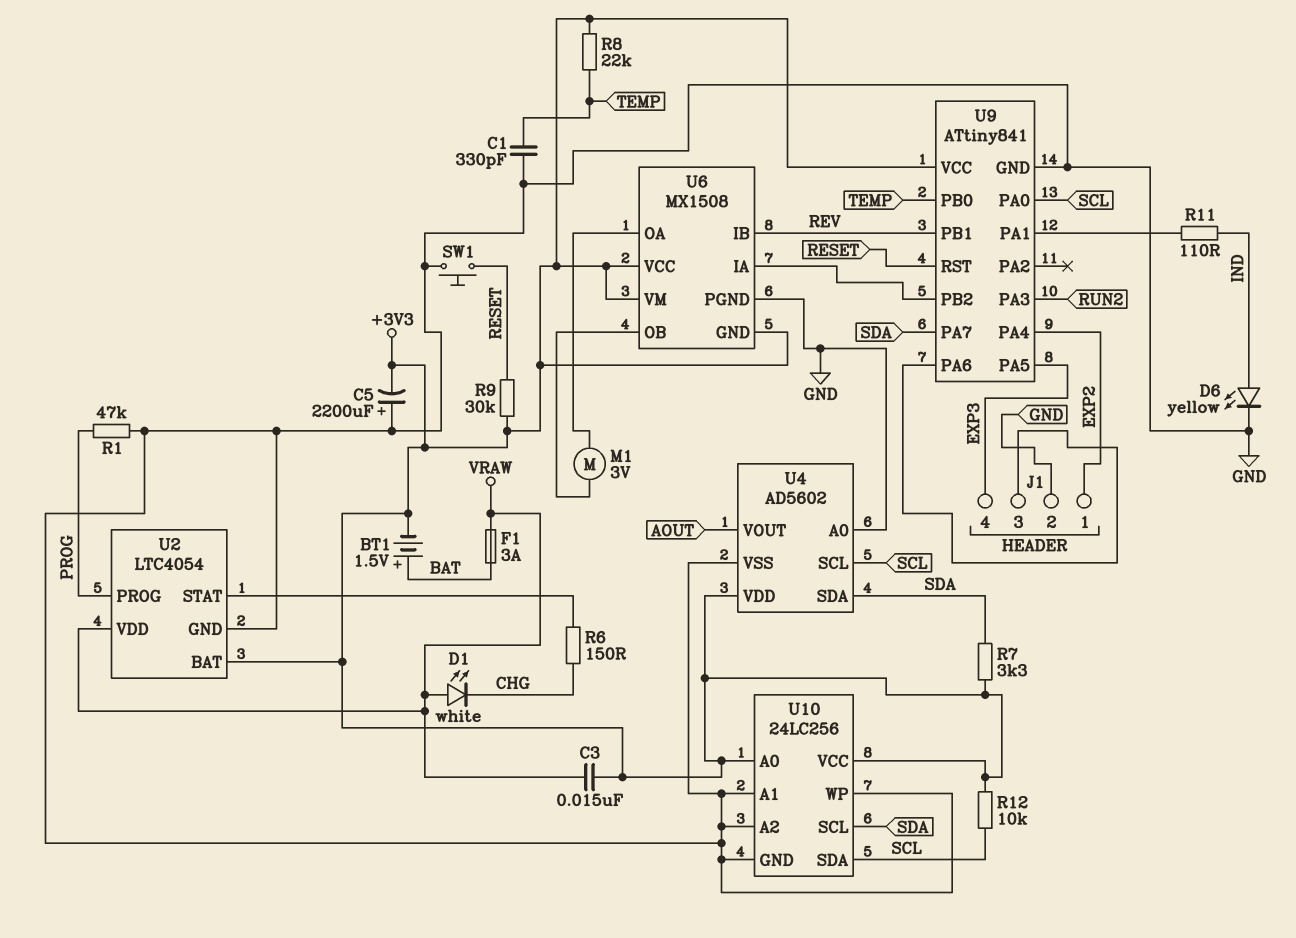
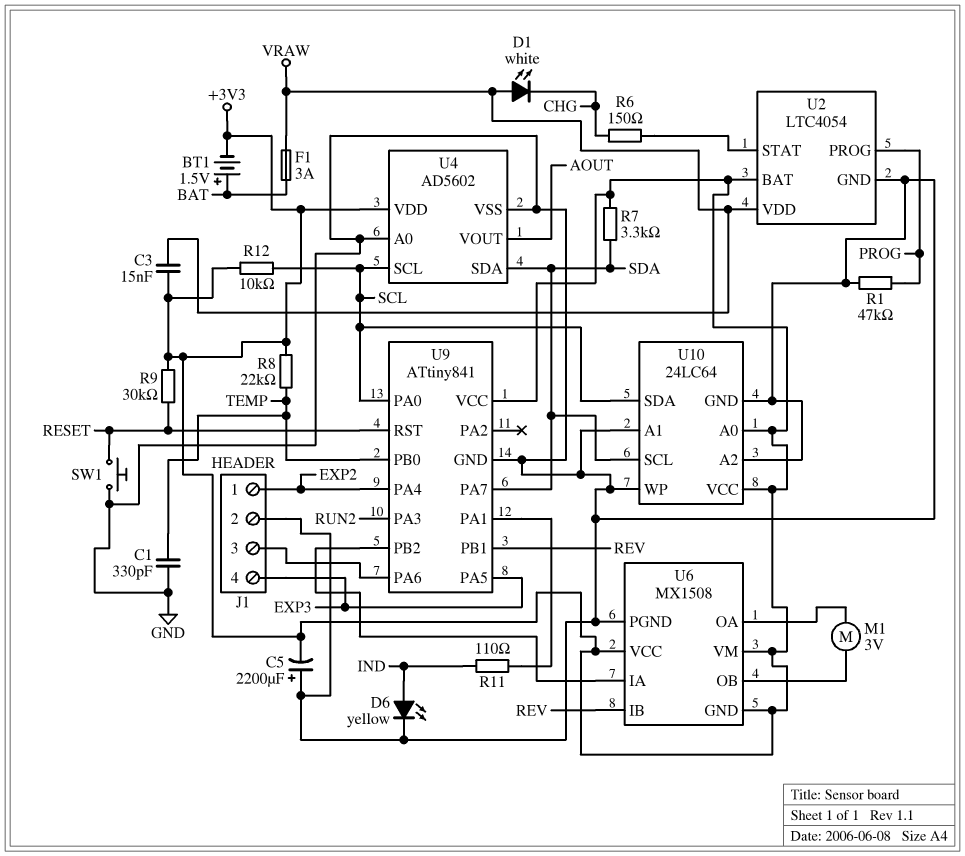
U10: 24LC256 -> 24LC64

